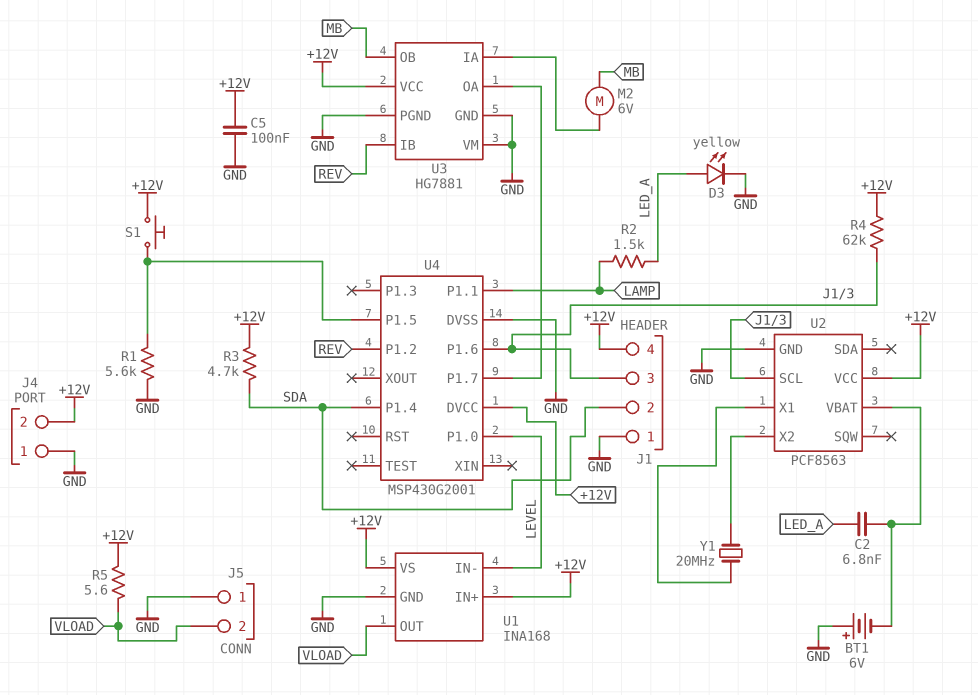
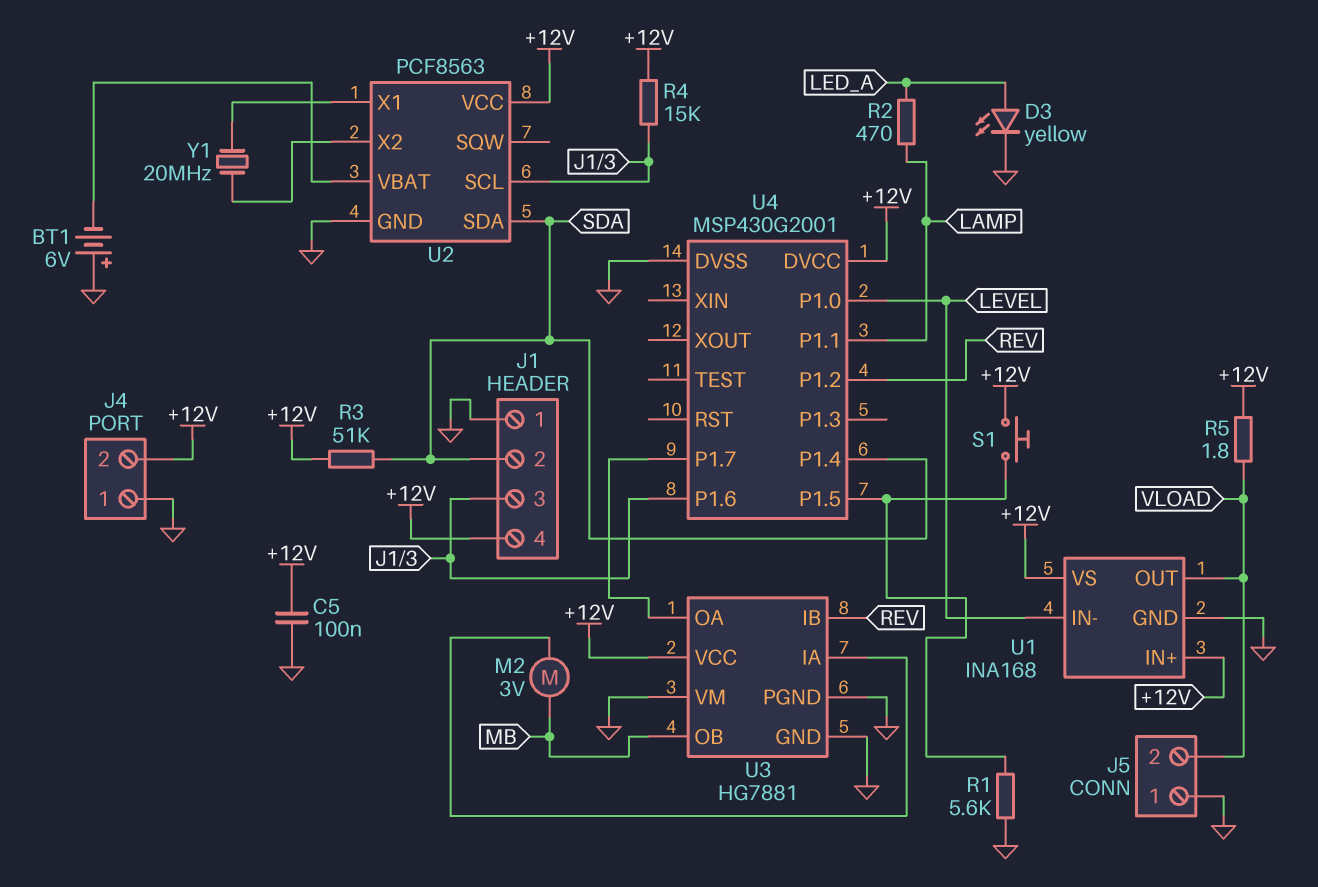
C2: 6.8nF (LED_A, U2/VBAT) -> none
M2: motor 6V (MB, U3/IA) -> motor 3V (MB, U3/IA)
R2: 1.5k (LAMP, LED_A) -> 470 (LAMP, LED_A)
R3: 4.7k (+12V, SDA) -> 51k (+12V, SDA)
R4: 62k (+12V, J1/3) -> 15k (+12V, J1/3)
R5: 5.6 (+12V, VLOAD) -> 1.8 (+12V, VLOAD)
U2 pin SDA: none -> SDA

